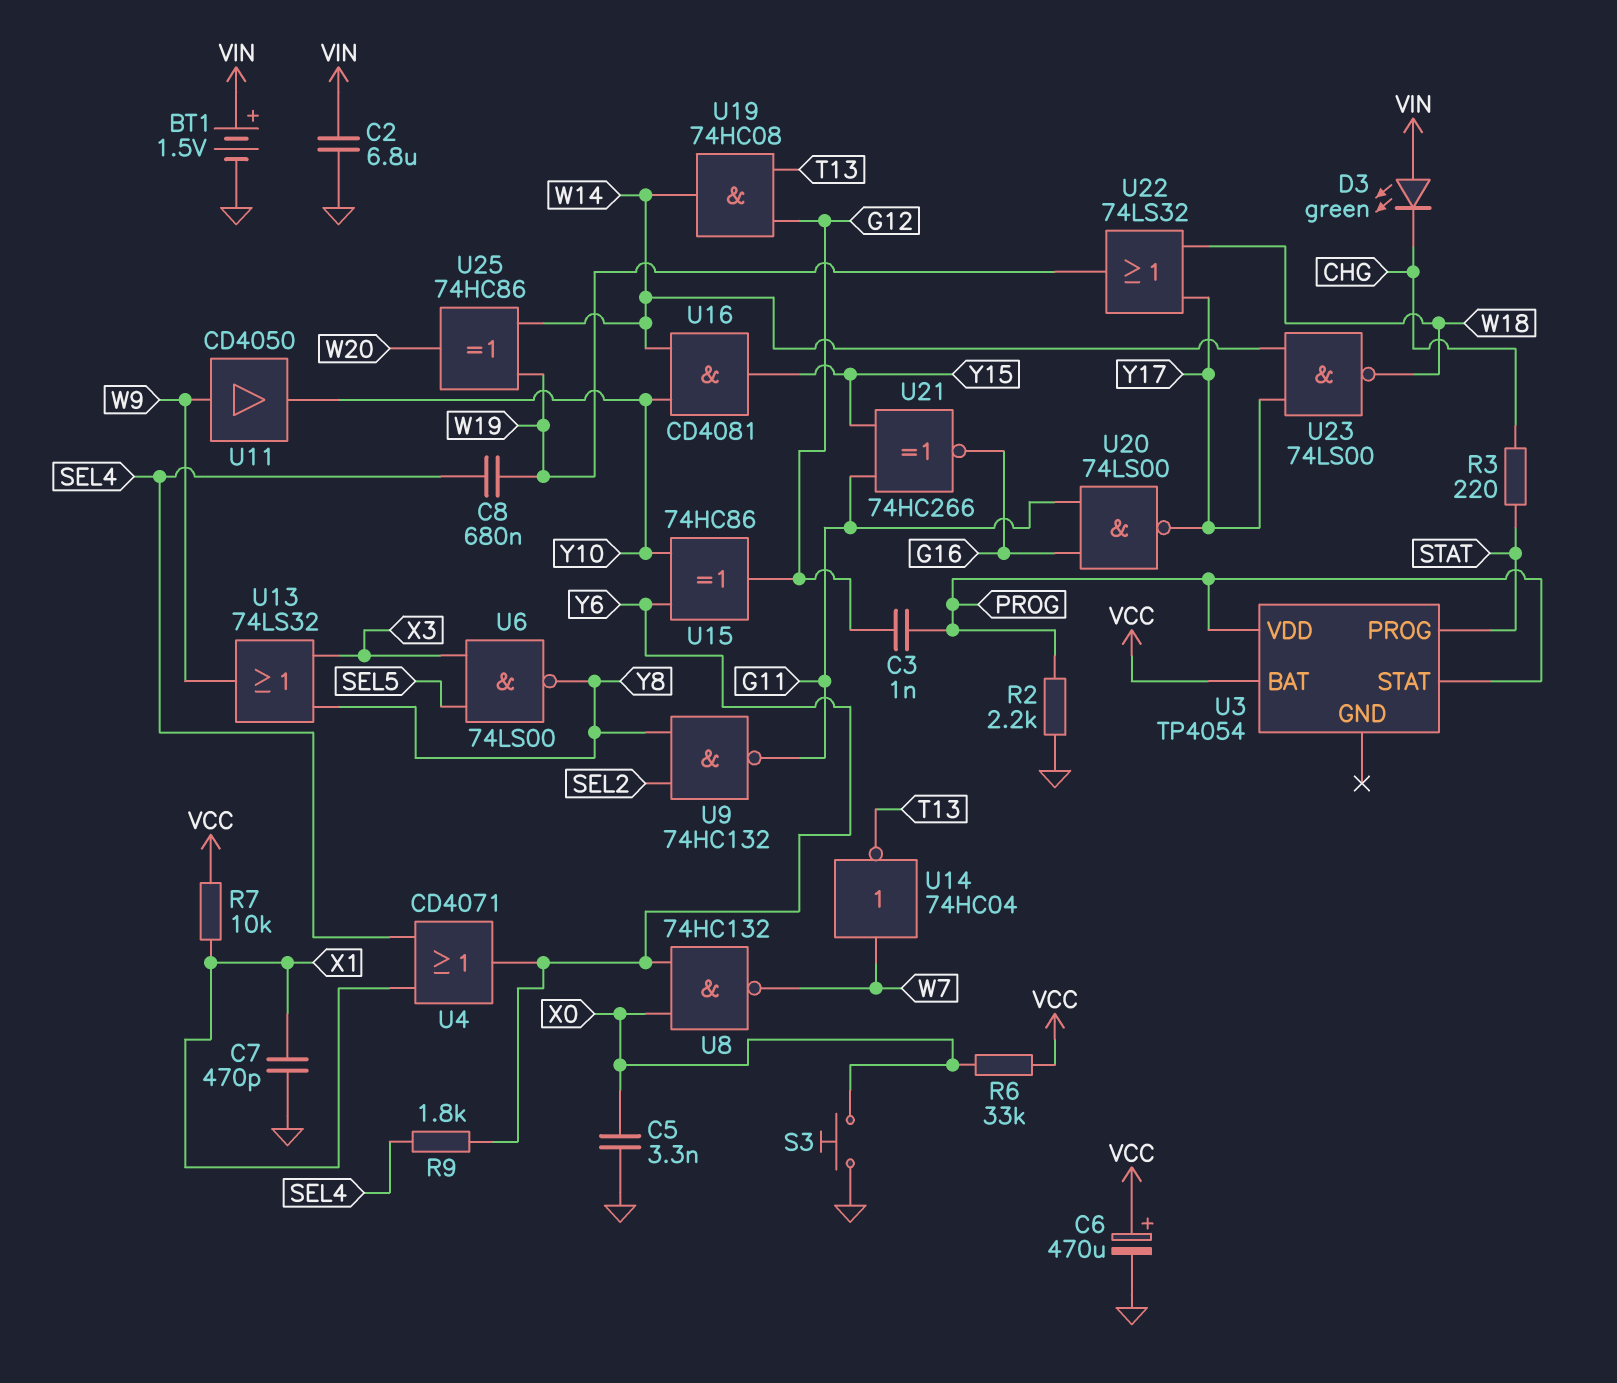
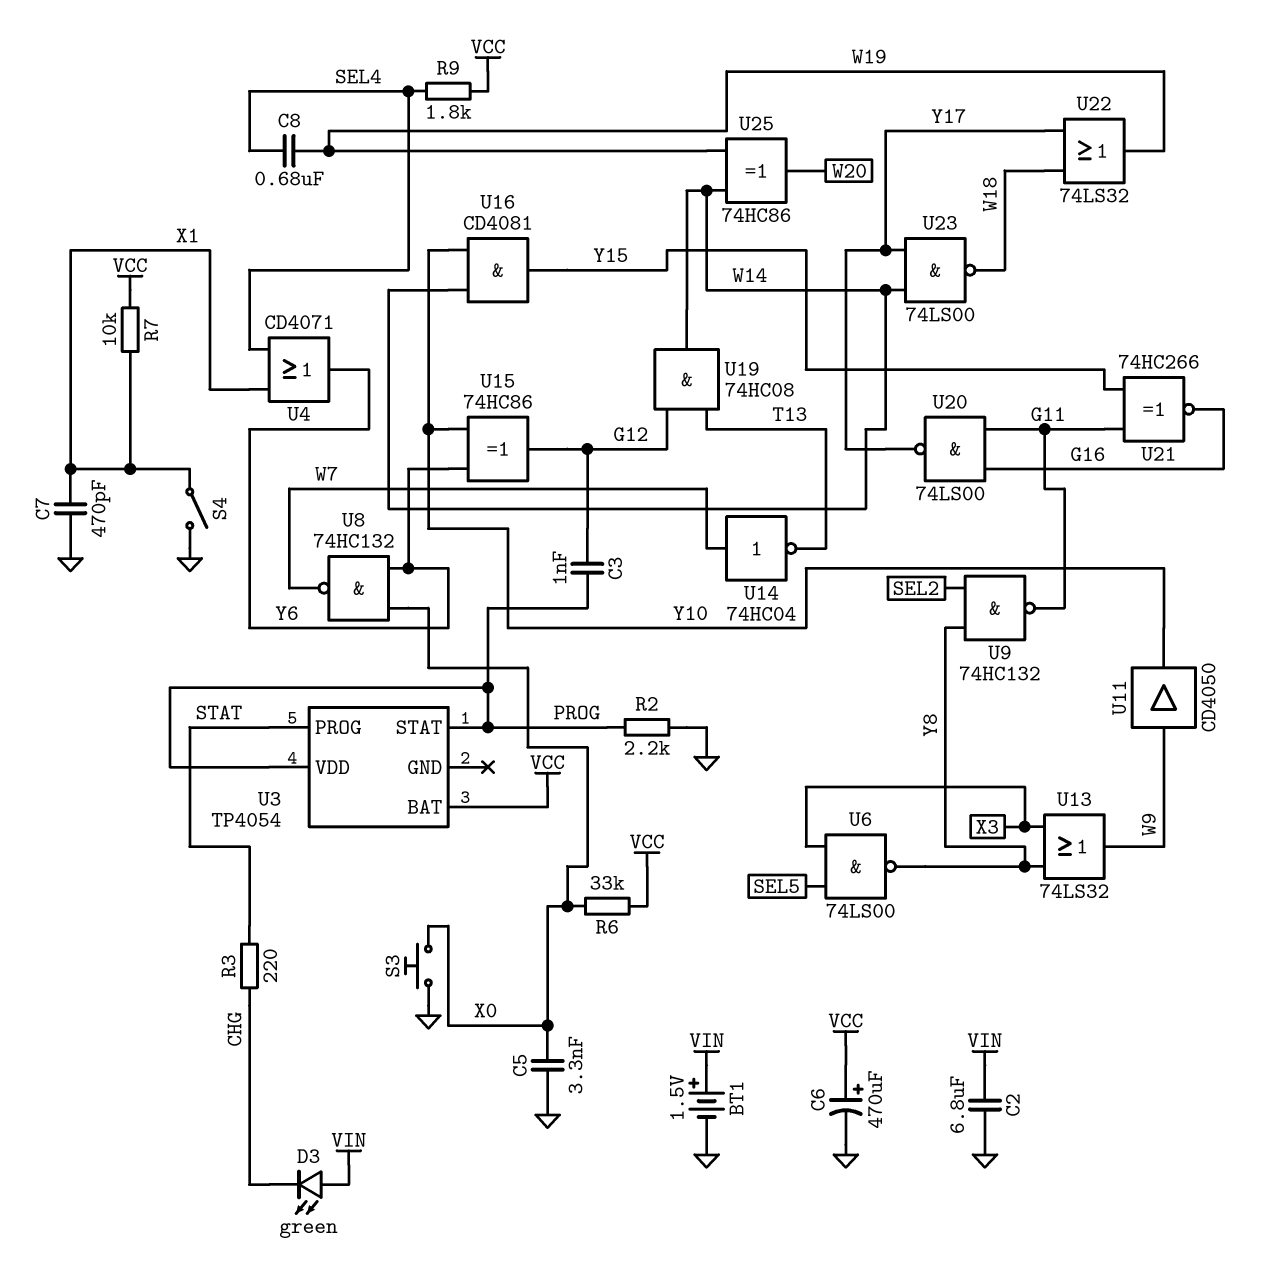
R9: 1.8k (SEL4, Y6) -> 1.8k (SEL4, VCC)
S4: none -> switch (GND, X1)

